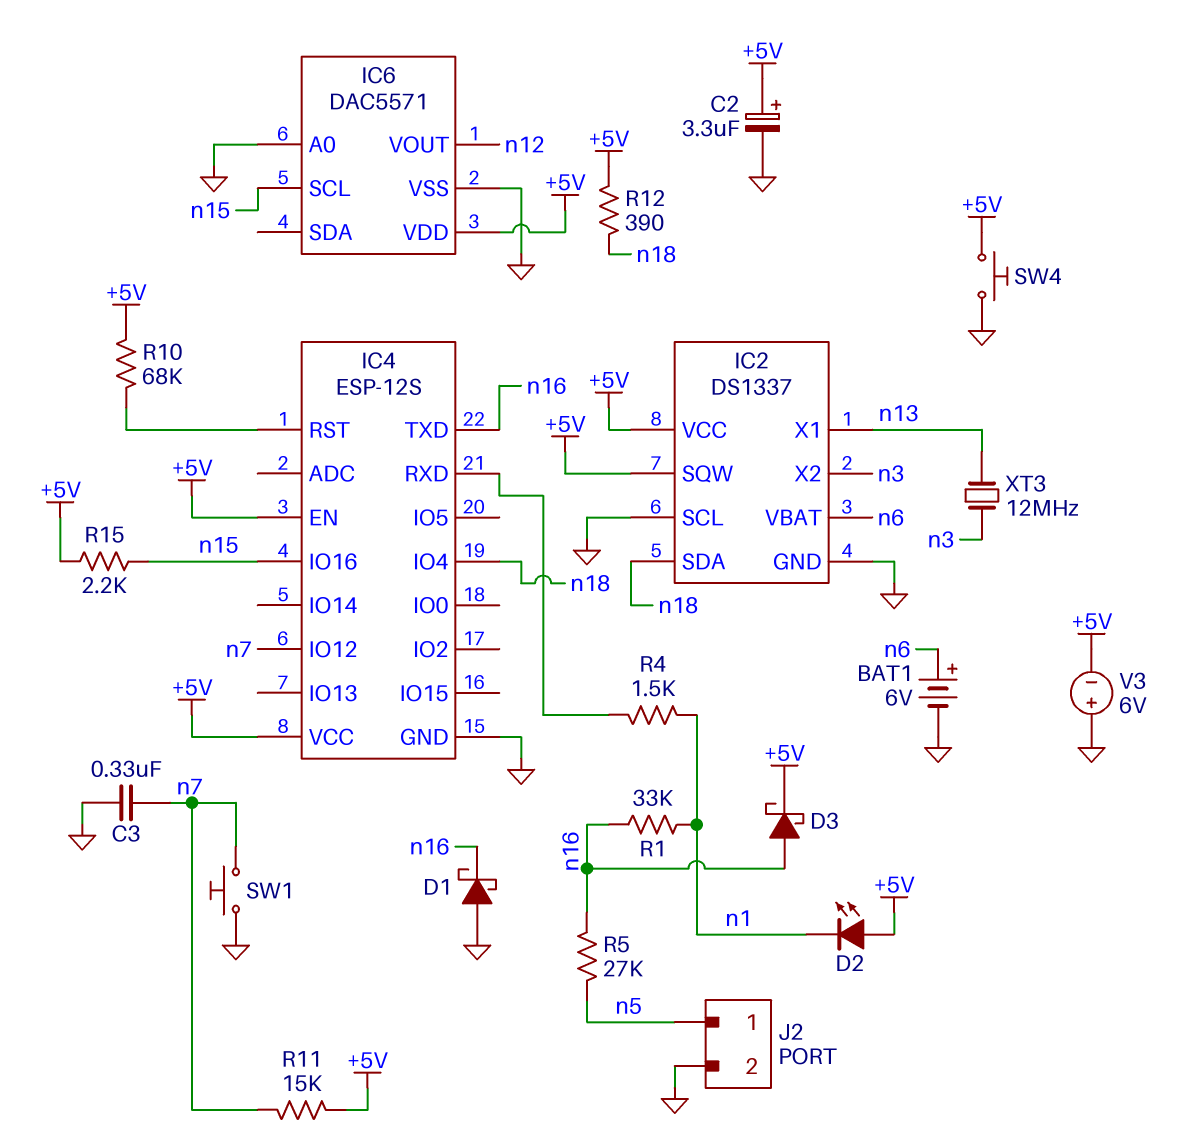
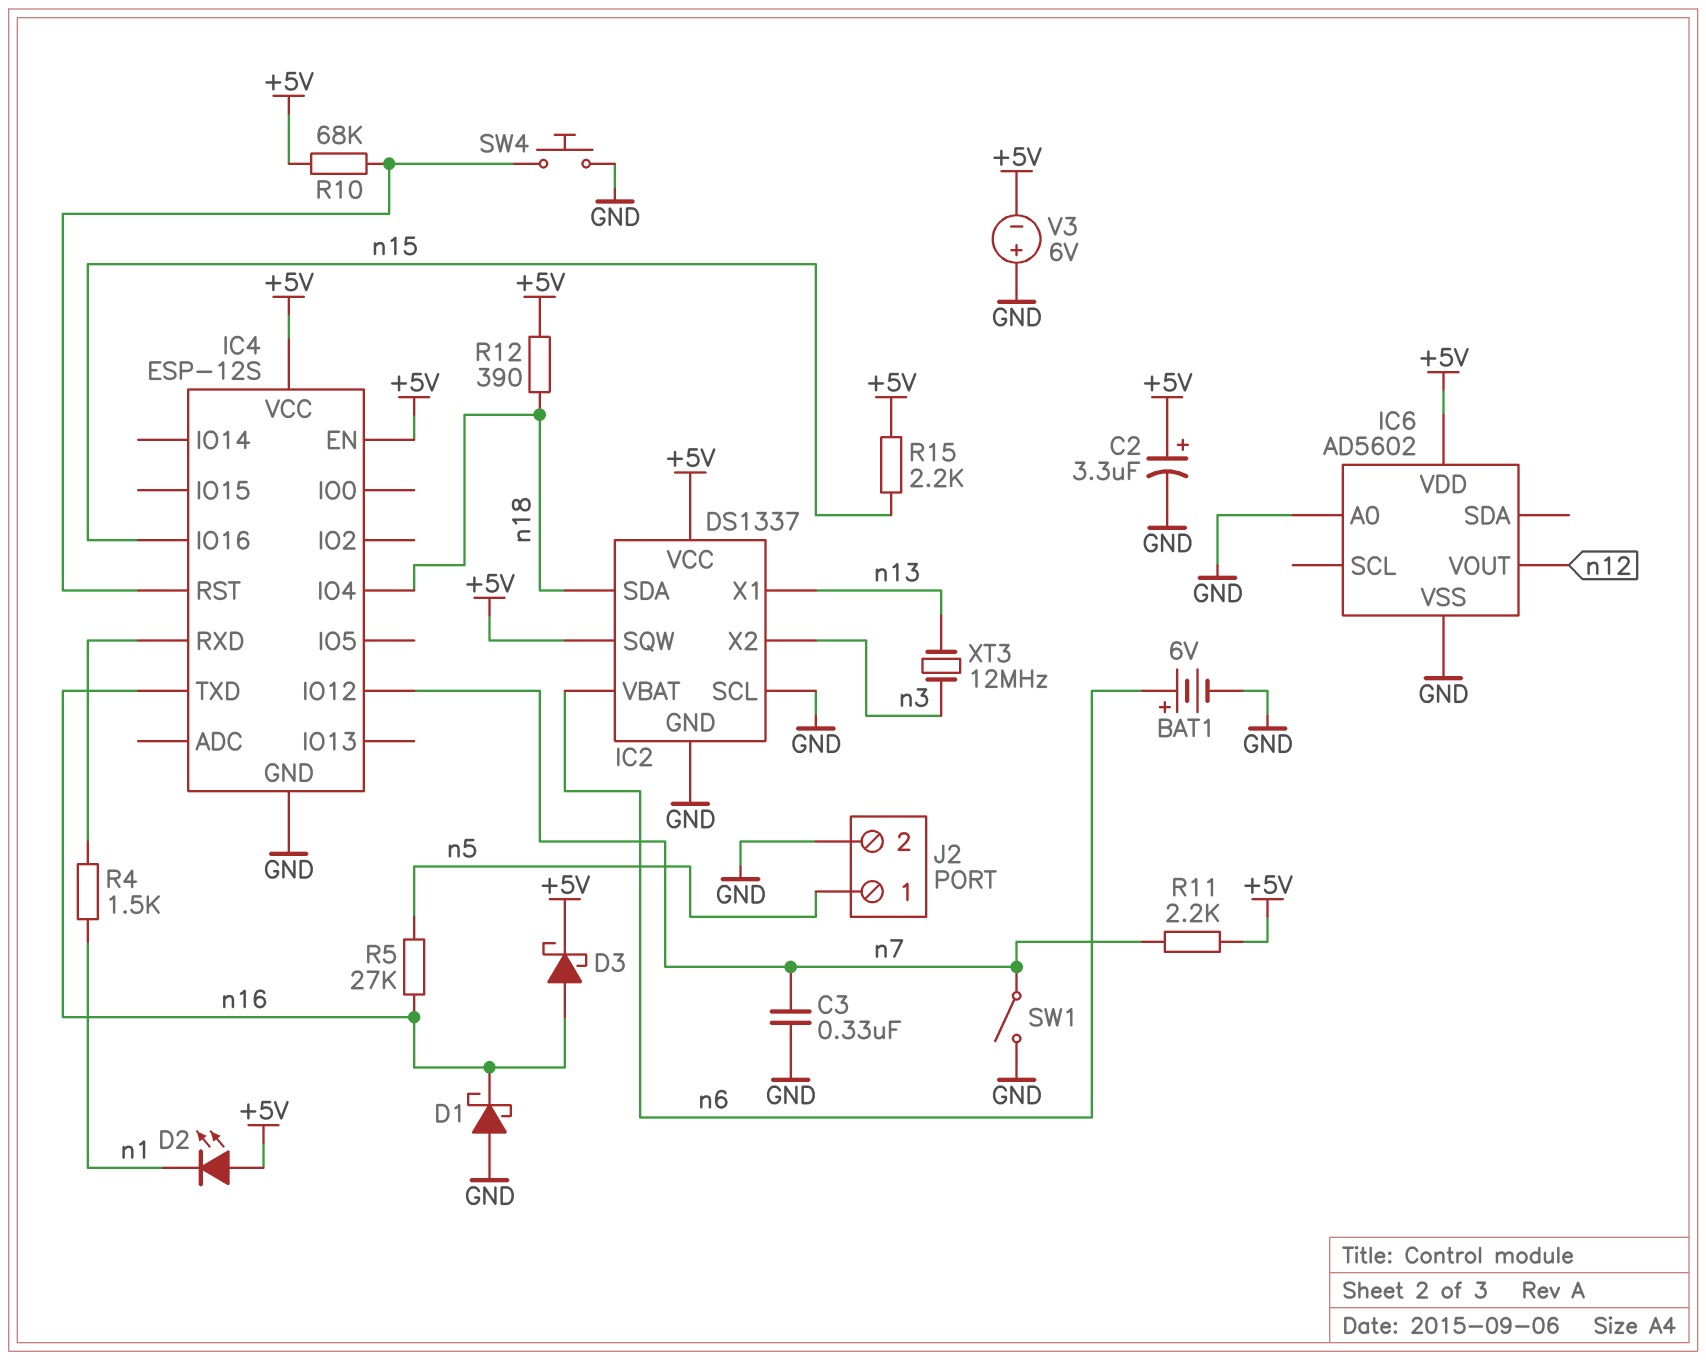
IC6: DAC5571 -> AD5602
IC6 pin SCL: n15 -> none
R1: 33k (n1, n16) -> none
R11: 15k (+5V, n7) -> 2.2k (+5V, n7)
SW1: button (GND, n7) -> switch (GND, n7)
SW4: button (+5V, GND) -> button (GND, IC4/RST)

